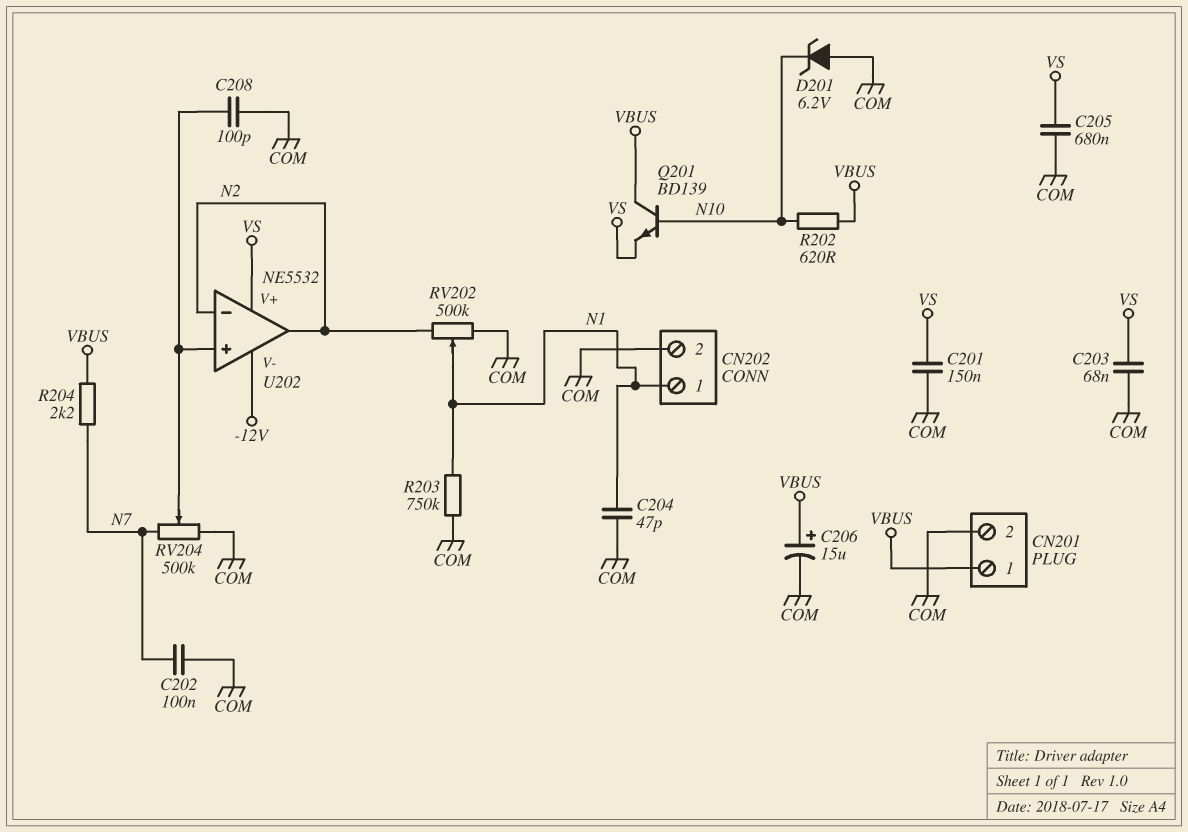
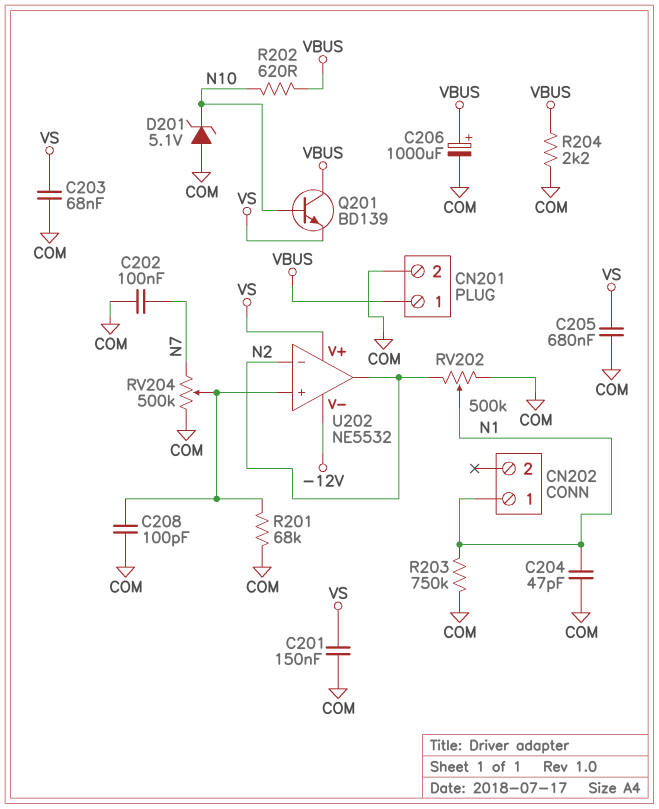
C206: 15uF (plus VBUS, minus COM) -> 1000uF (plus VBUS, minus COM)
CN202 pin 2: COM -> none
D201: zener 6.2V (A COM, K N10) -> zener 5.1V (A COM, K N10)
R201: none -> 68k (COM, U202/in+)
R204: 2.2k (N7, VBUS) -> 2.2k (COM, VBUS)

